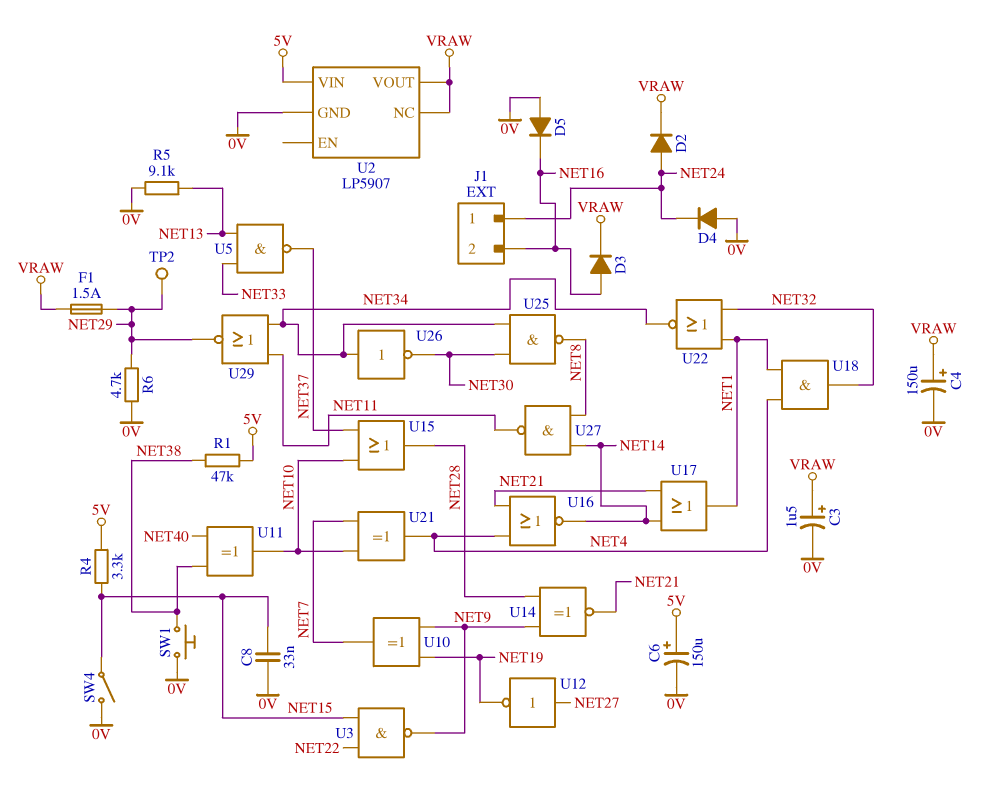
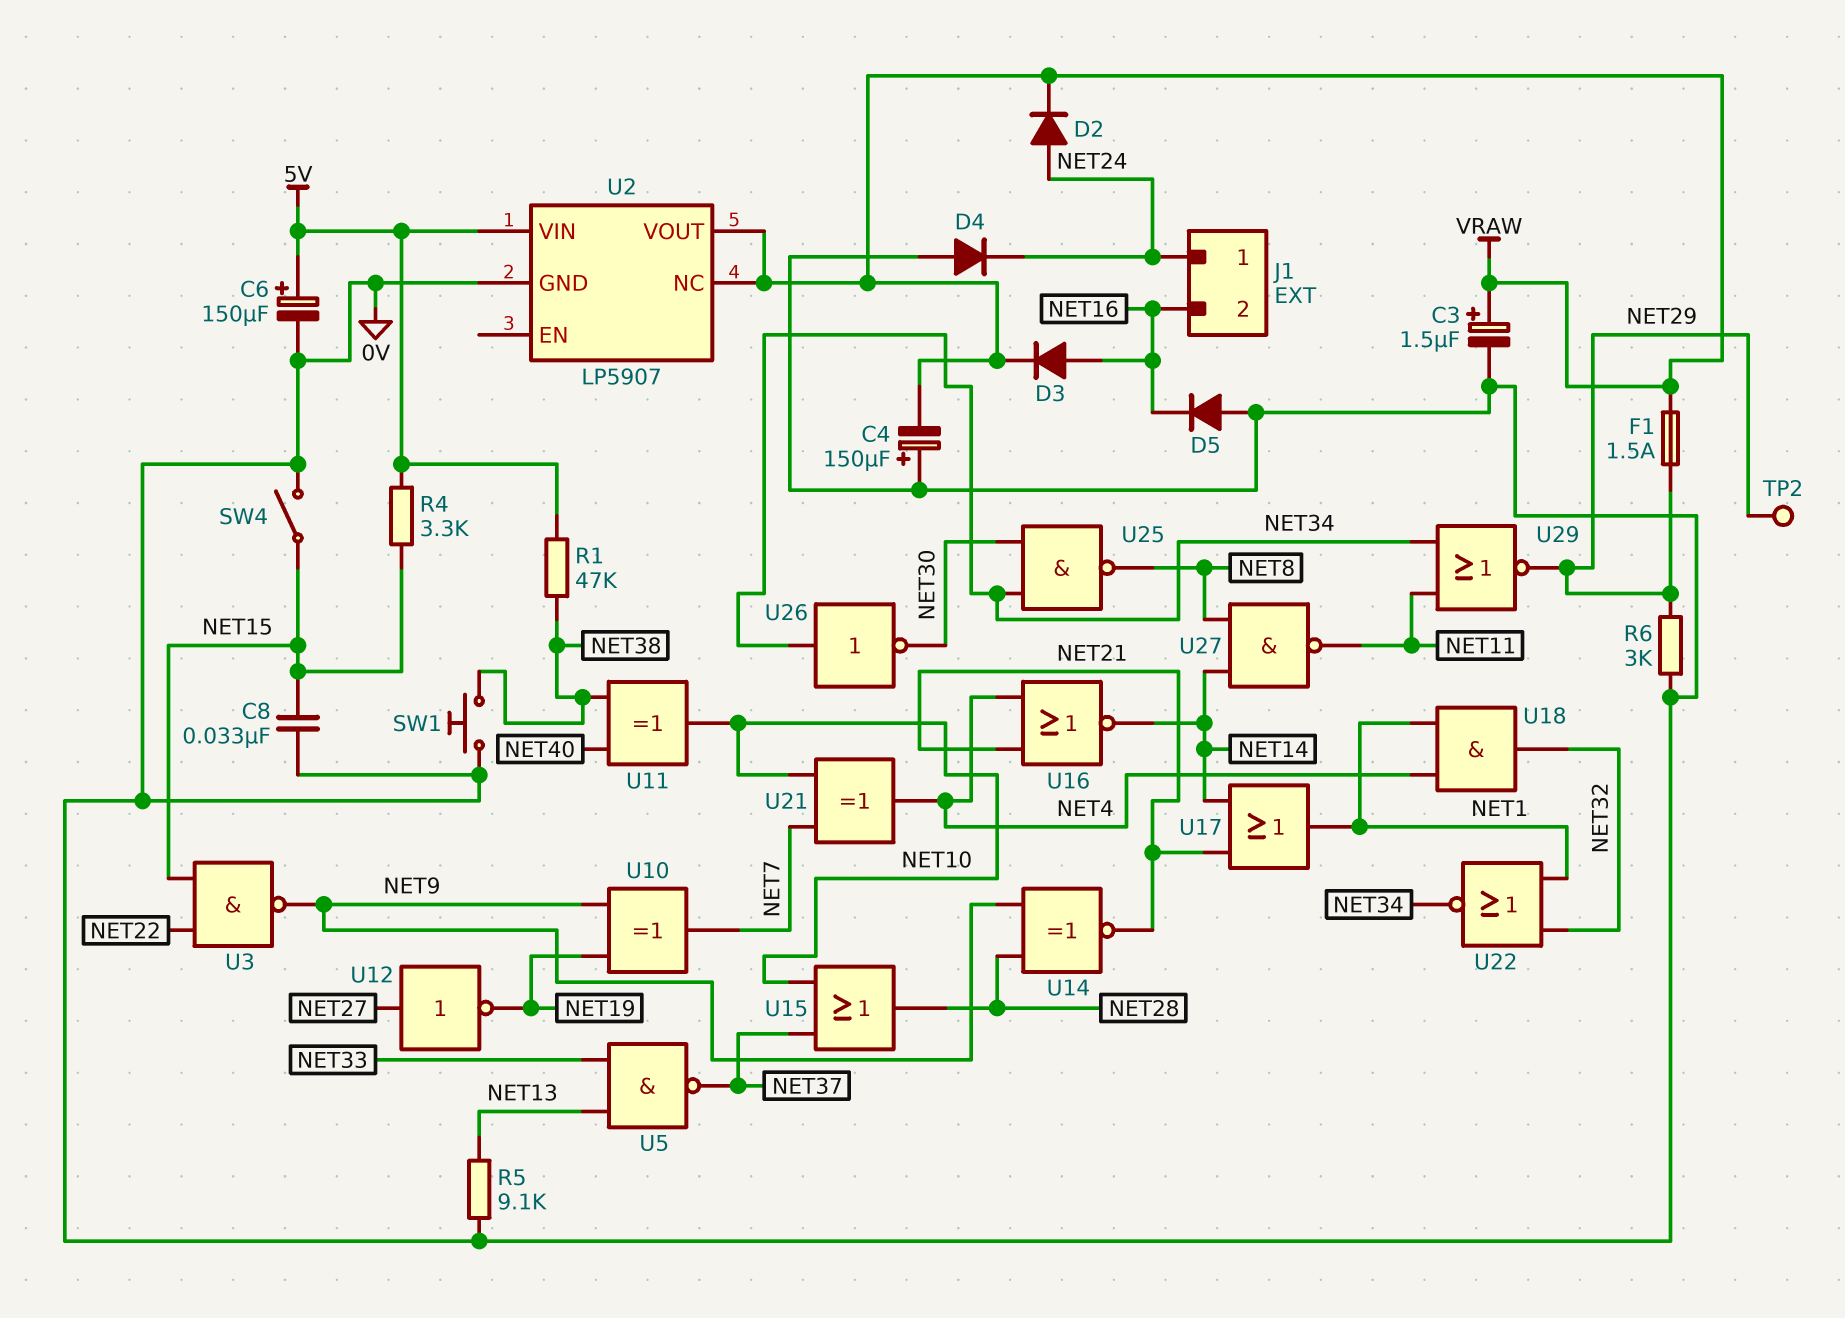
C4: 150uF (plus VRAW, minus 0V) -> 150uF (plus 0V, minus VRAW)
R6: 4.7k (0V, NET29) -> 3k (0V, NET29)

